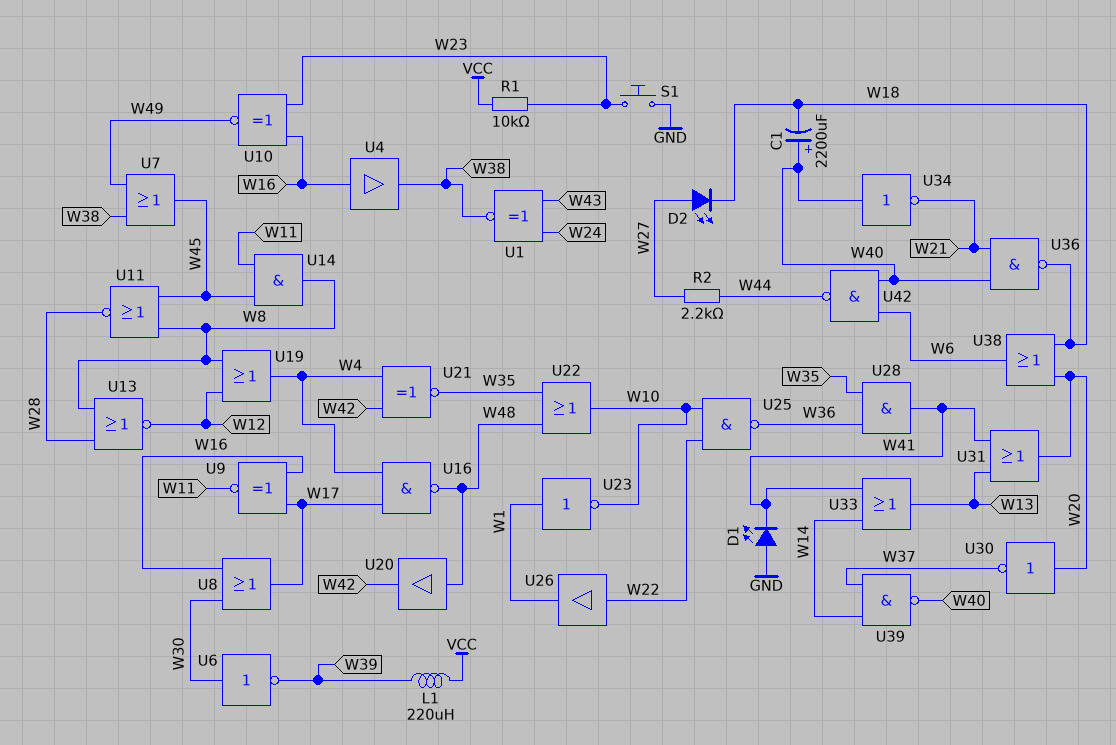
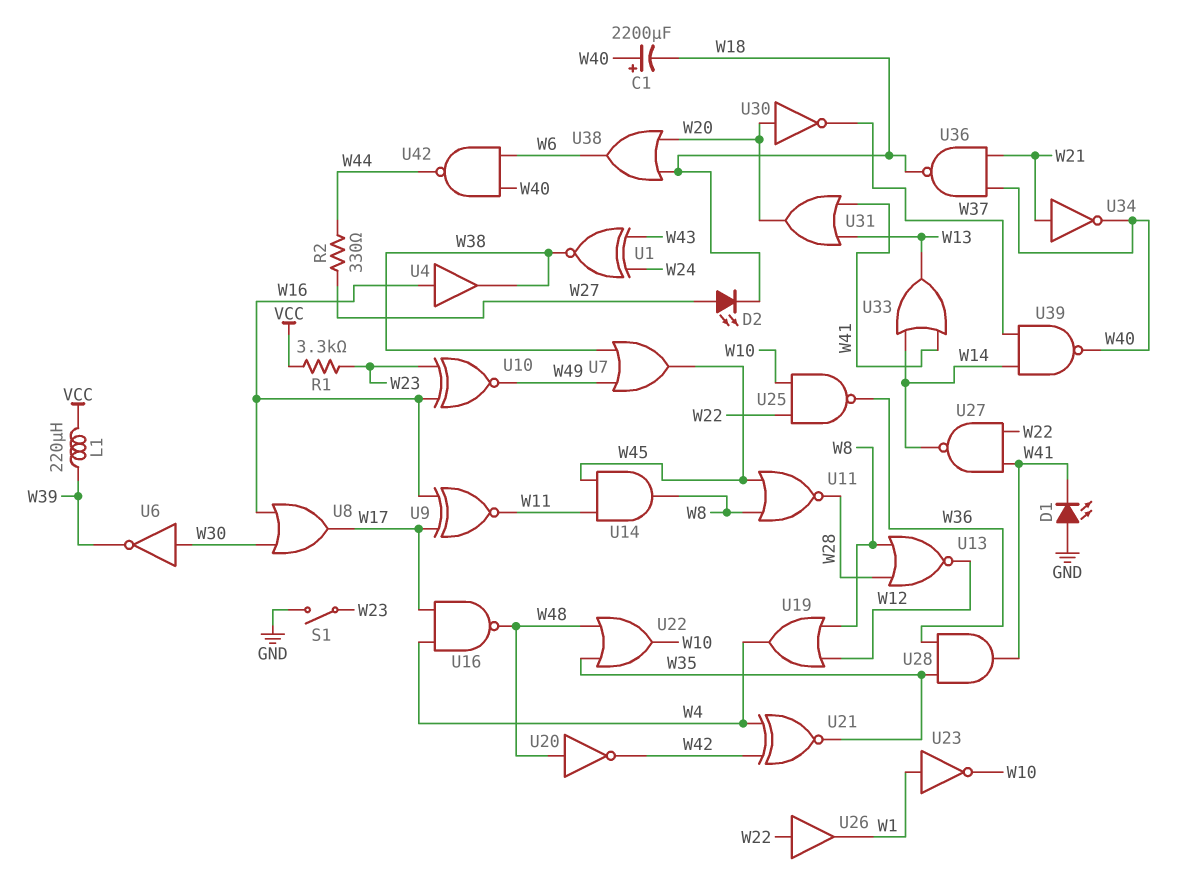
R1: 10k (VCC, W23) -> 3.3k (VCC, W23)
R2: 2.2k (W27, W44) -> 330 (W27, W44)
S1: button (GND, W23) -> switch (GND, W23)
U20: buffer (in W48, out W42) -> NOT (in W48, out W42)
U27: none -> NAND (in W22, in W41, out W14)
U34: NOT (in W40, out W21) -> NOT (in W21, out W40)

